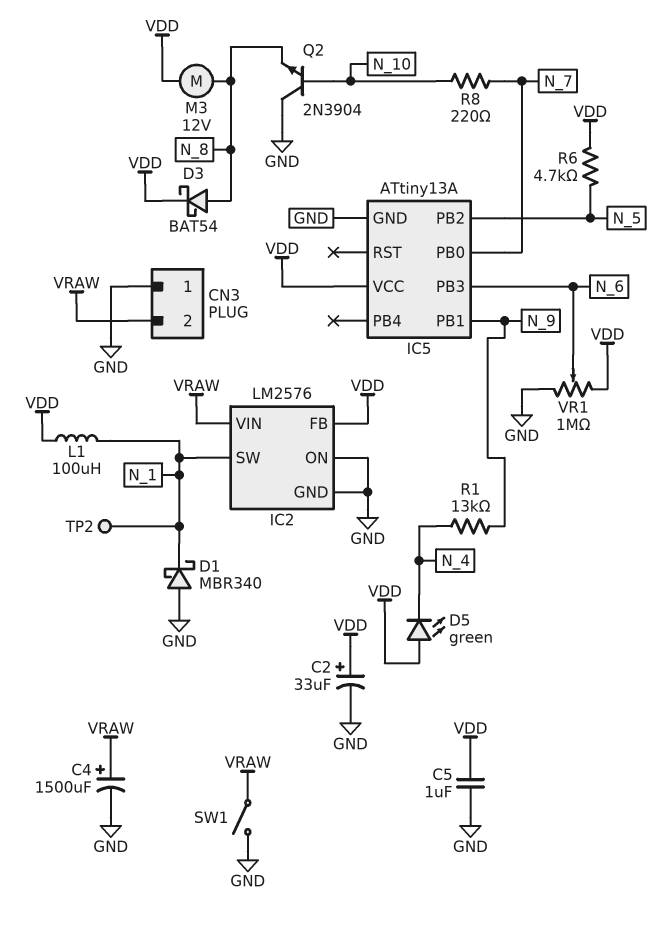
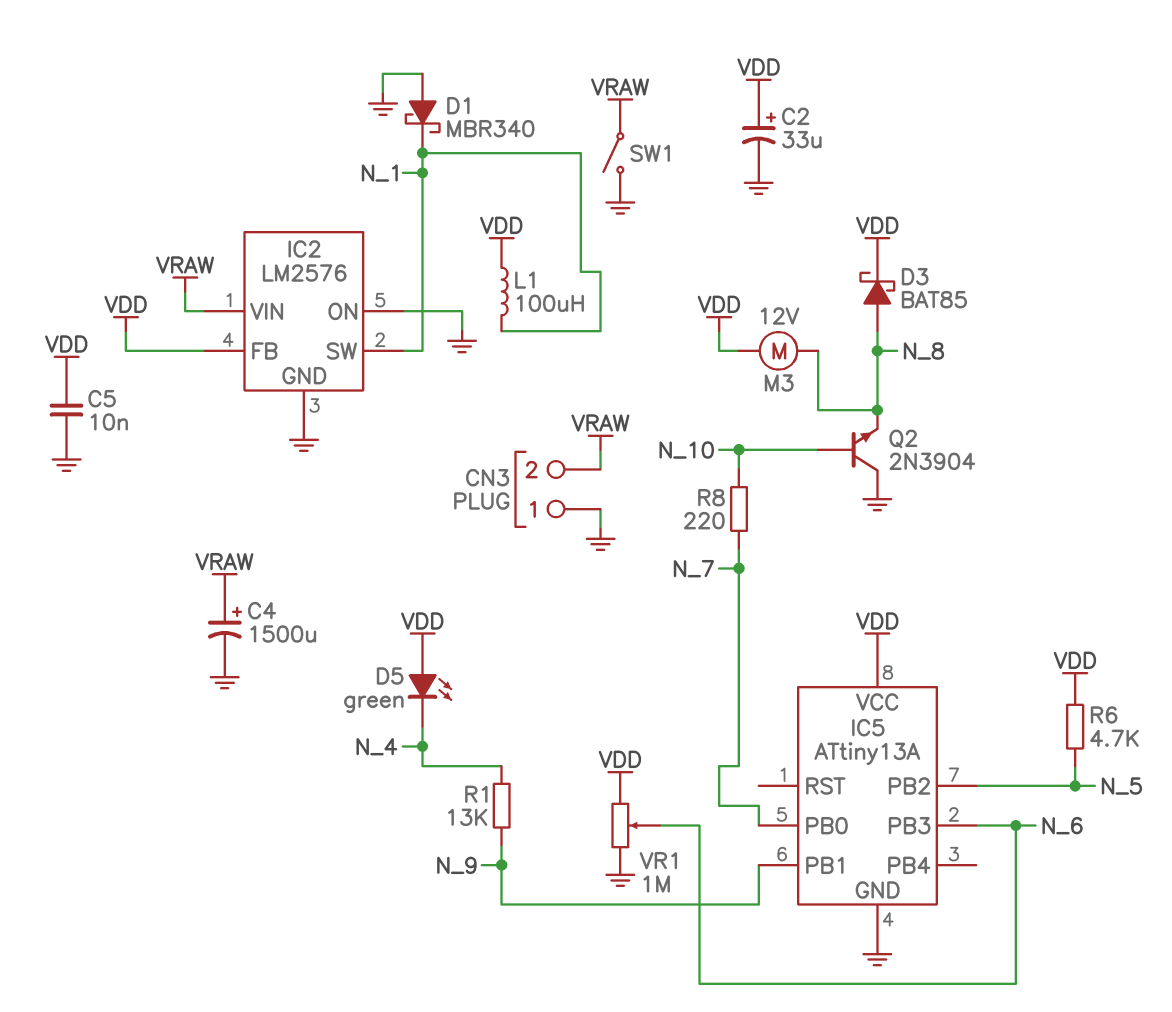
C5: 1uF (GND, VDD) -> 10nF (GND, VDD)
D3: schottky BAT54 (A N_8, K VDD) -> schottky BAT85 (A N_8, K VDD)
TP2: test point (N_1) -> none

